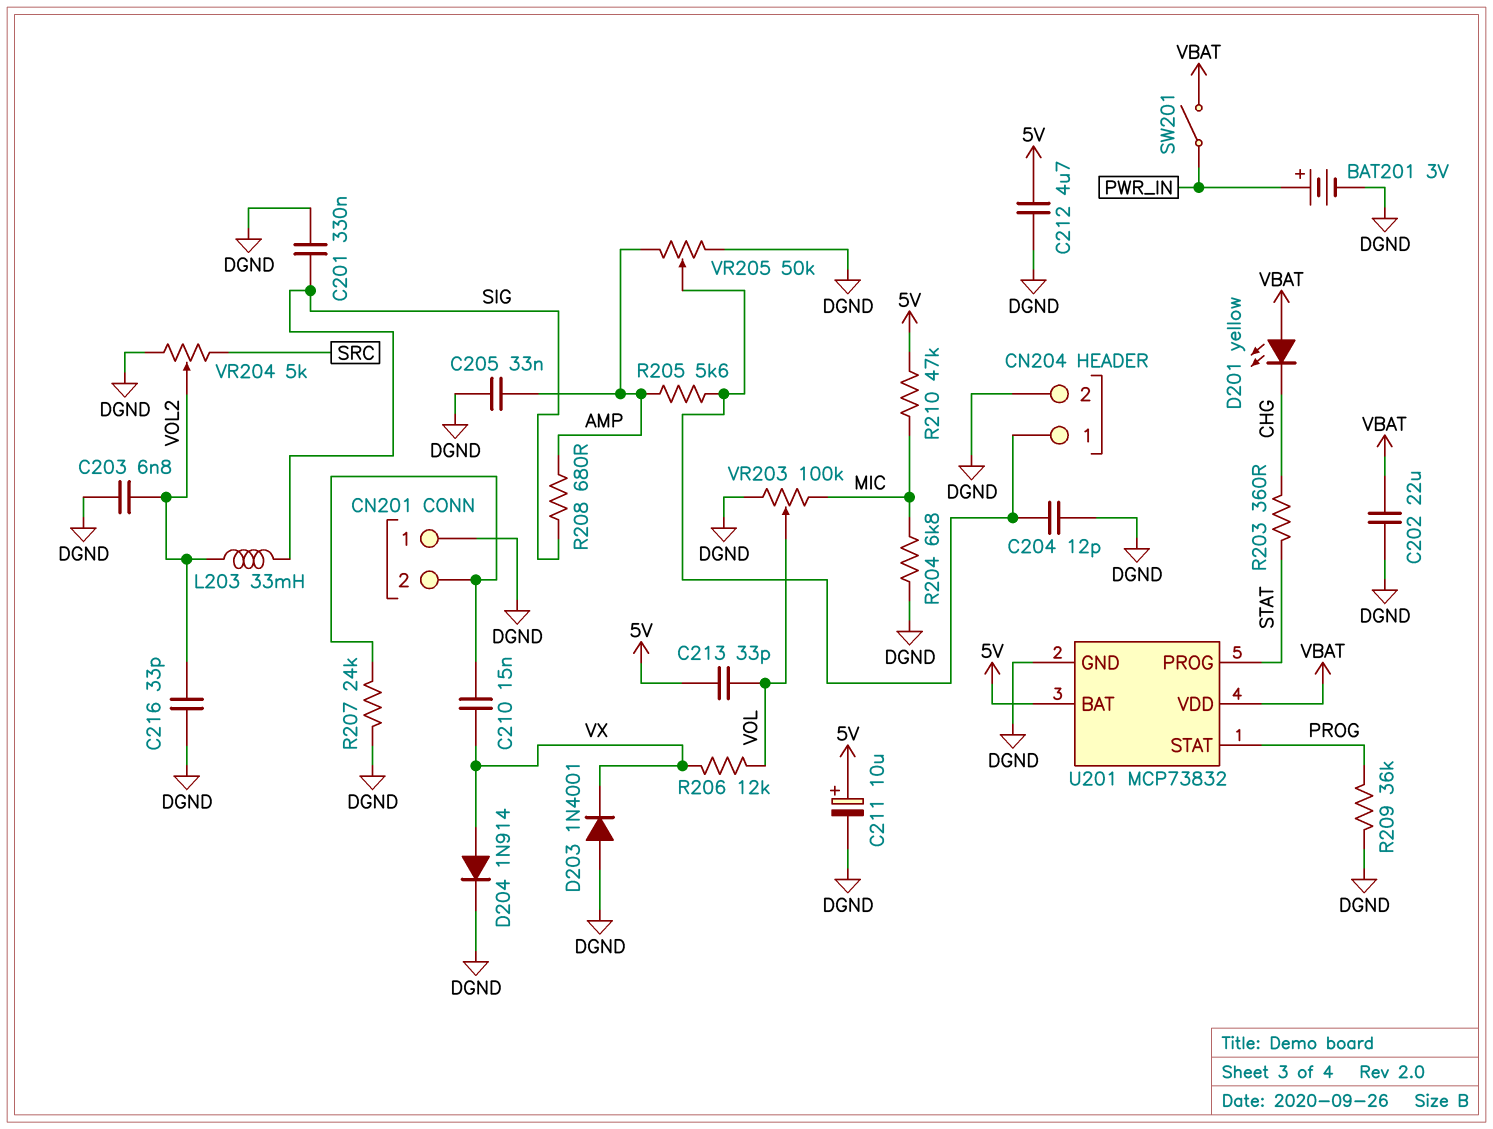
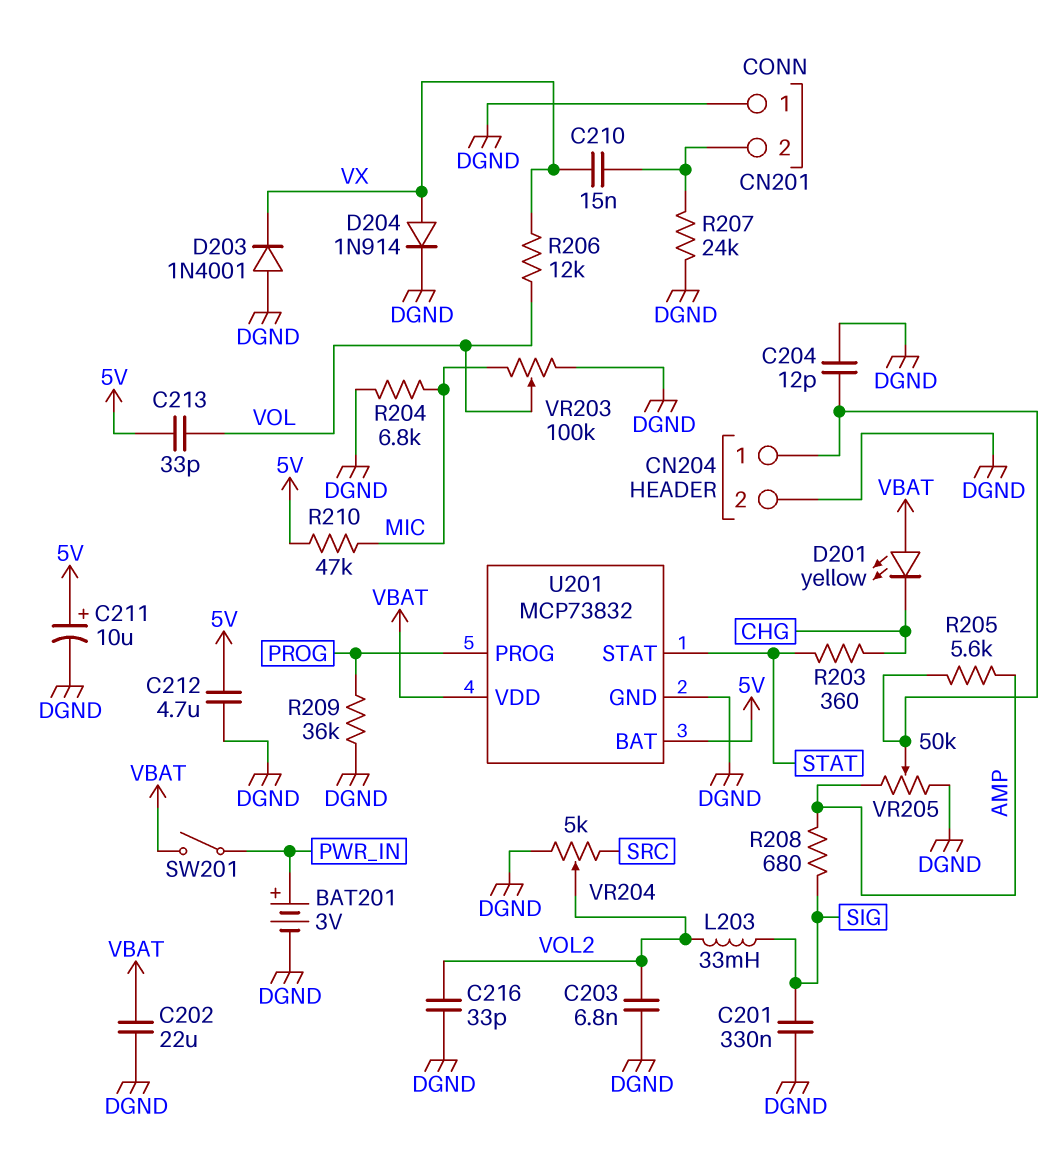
C205: 33nF (AMP, DGND) -> none
U201 pin PROG: STAT -> PROG
U201 pin STAT: PROG -> STAT

